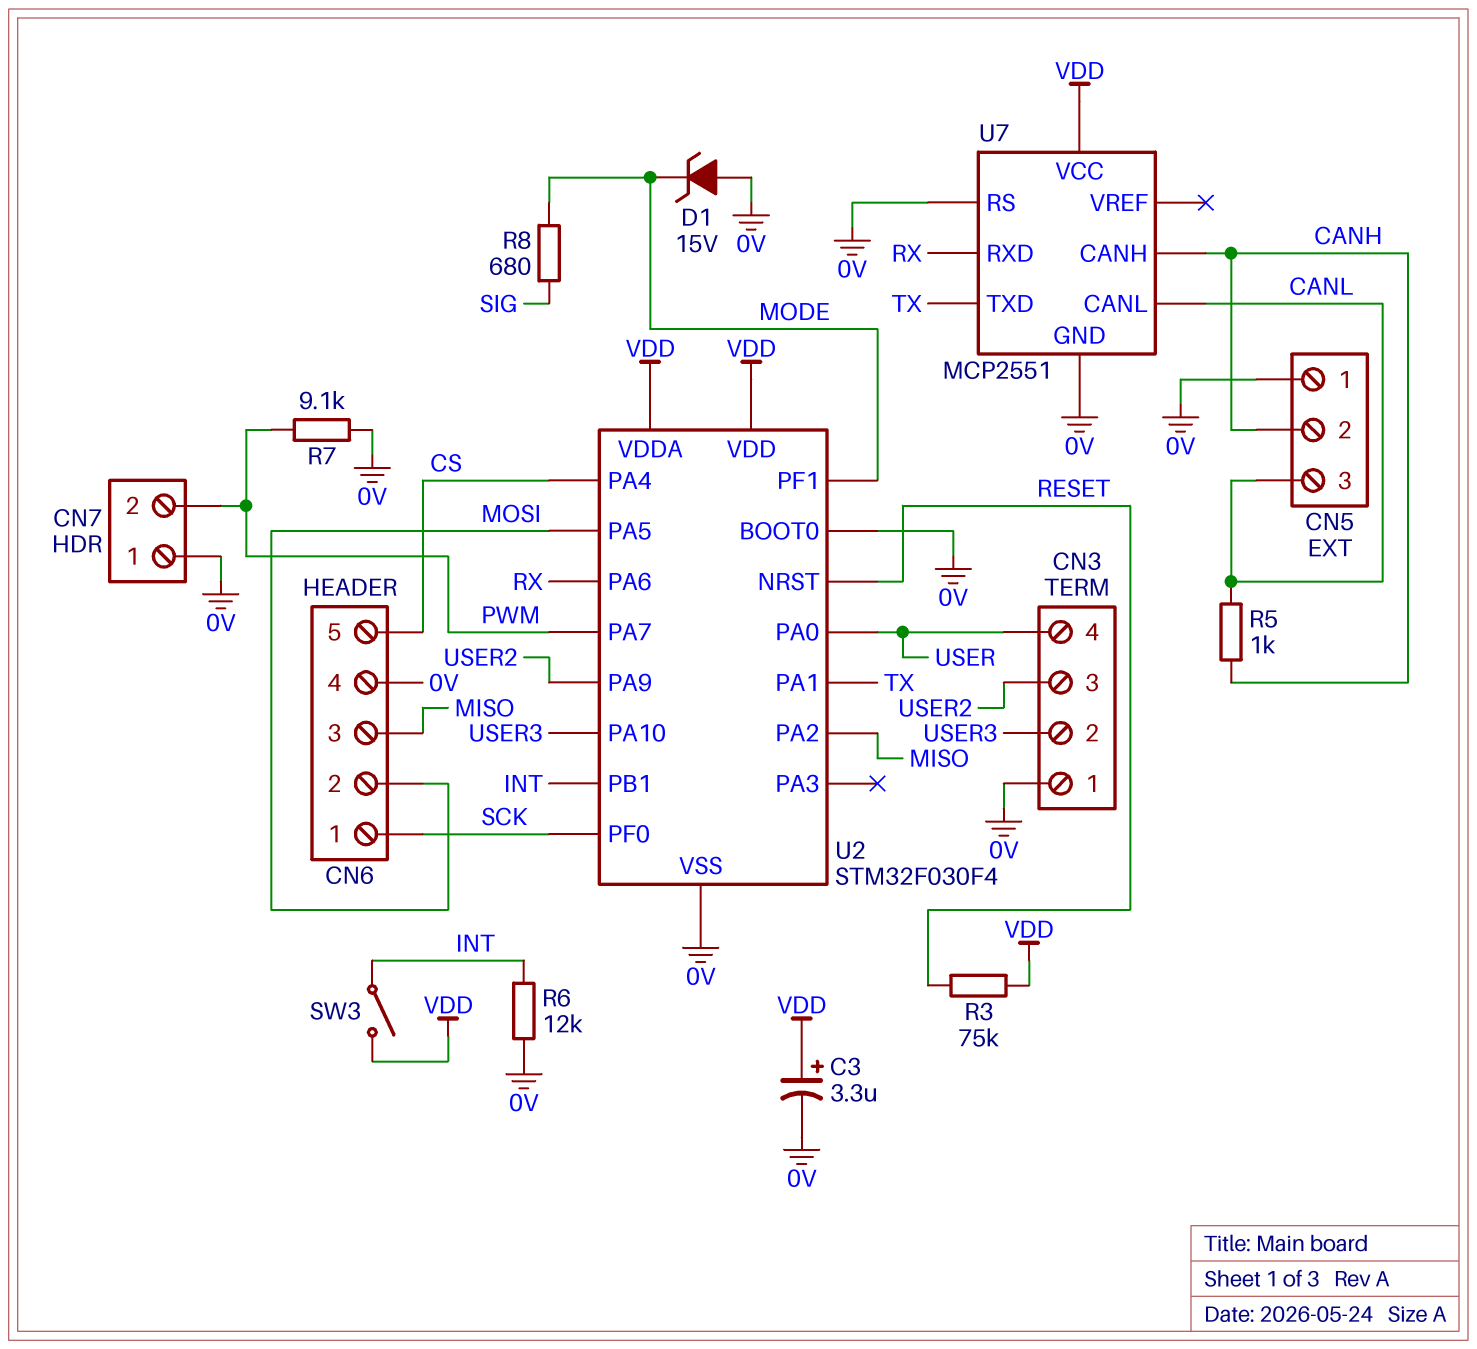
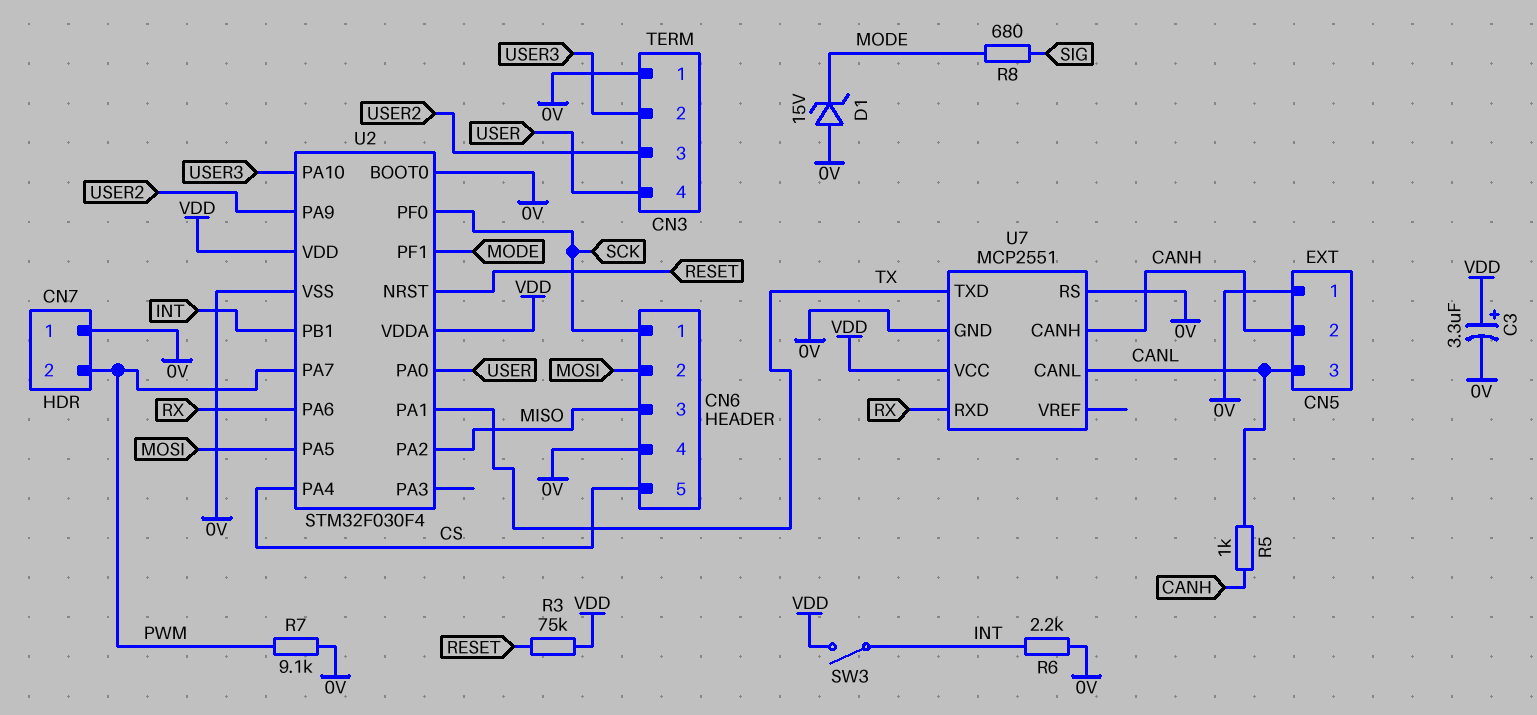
R6: 12k (0V, INT) -> 2.2k (0V, INT)

